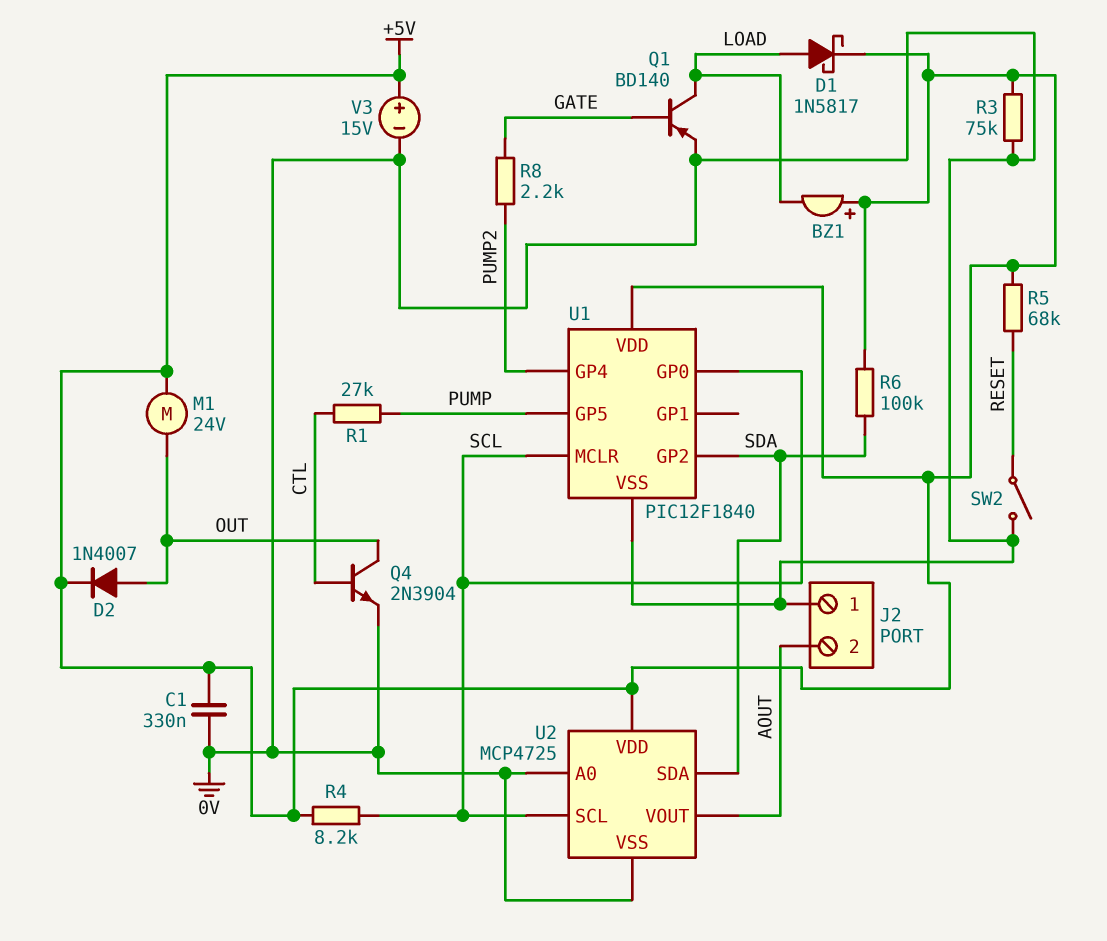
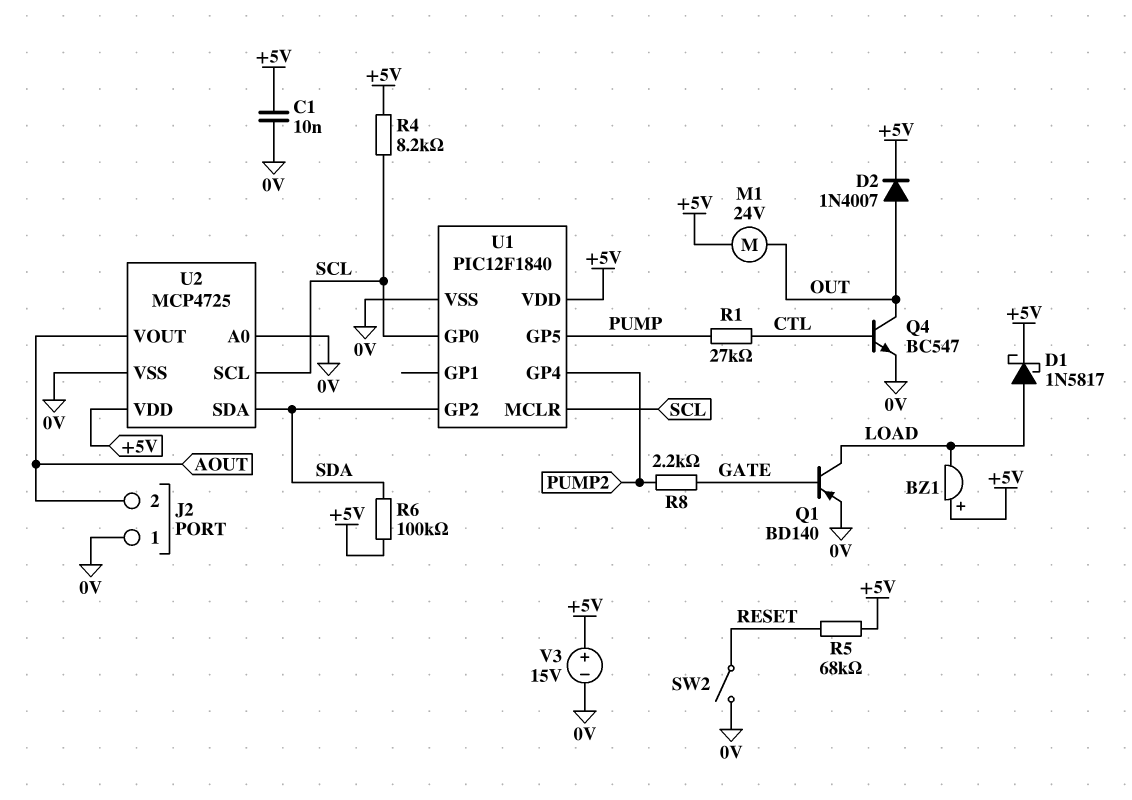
C1: 330nF (+5V, 0V) -> 10nF (+5V, 0V)
Q4: NPN 2N3904 (B CTL, C OUT, E 0V) -> NPN BC547 (B CTL, C OUT, E 0V)
R3: 75k (+5V, 0V) -> none

